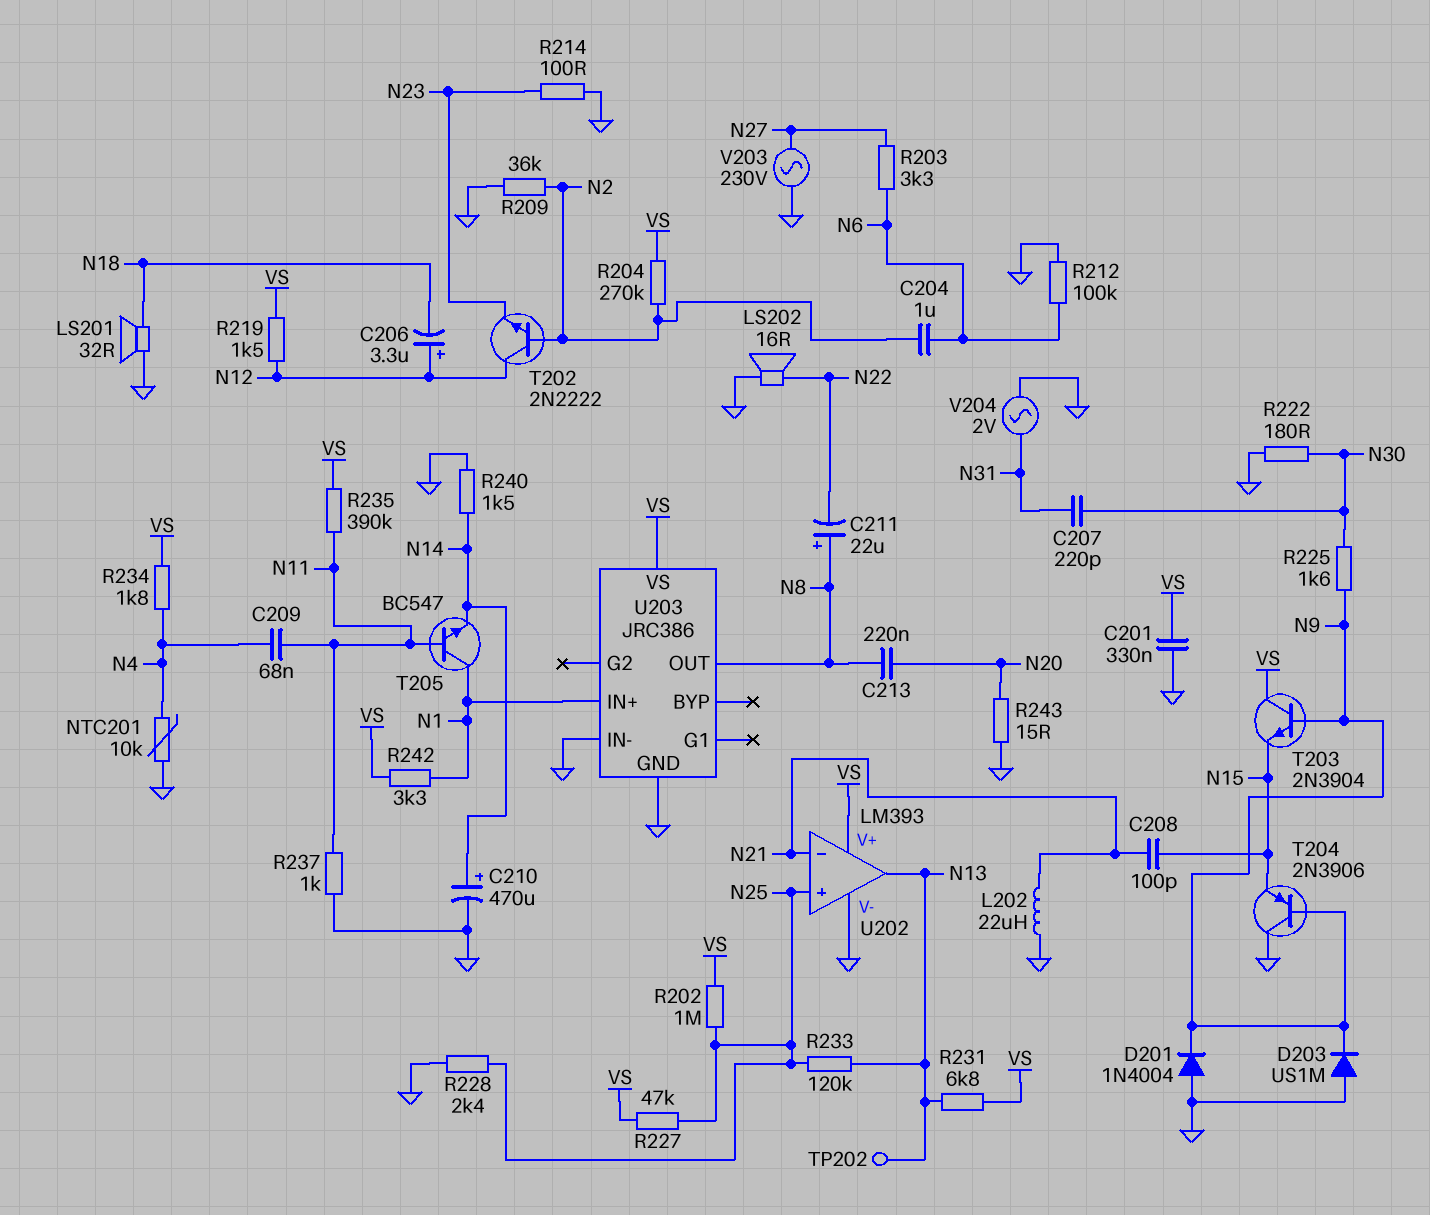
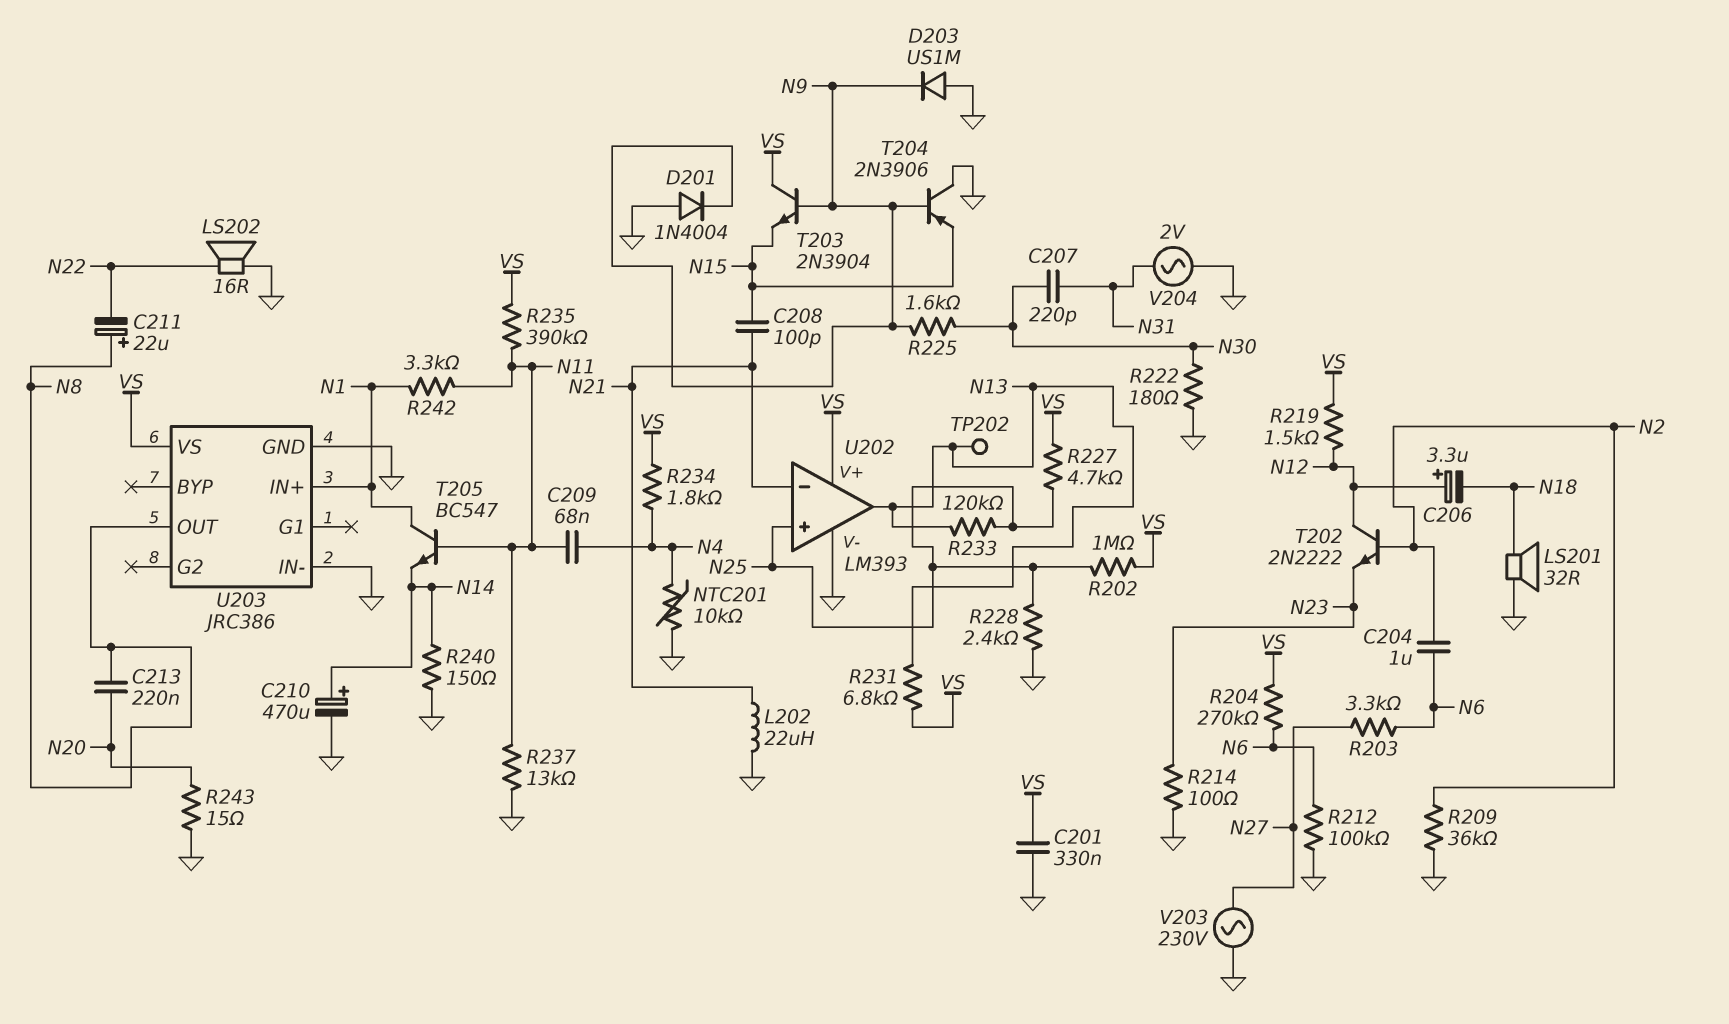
R204: 270k (N2, VS) -> 270k (N6, VS)
R227: 47k (N25, VS) -> 4.7k (N25, VS)
R237: 1k (GND, N11) -> 13k (GND, N11)
R240: 1.5k (GND, N14) -> 150 (GND, N14)
R242: 3.3k (N1, VS) -> 3.3k (N1, N11)

